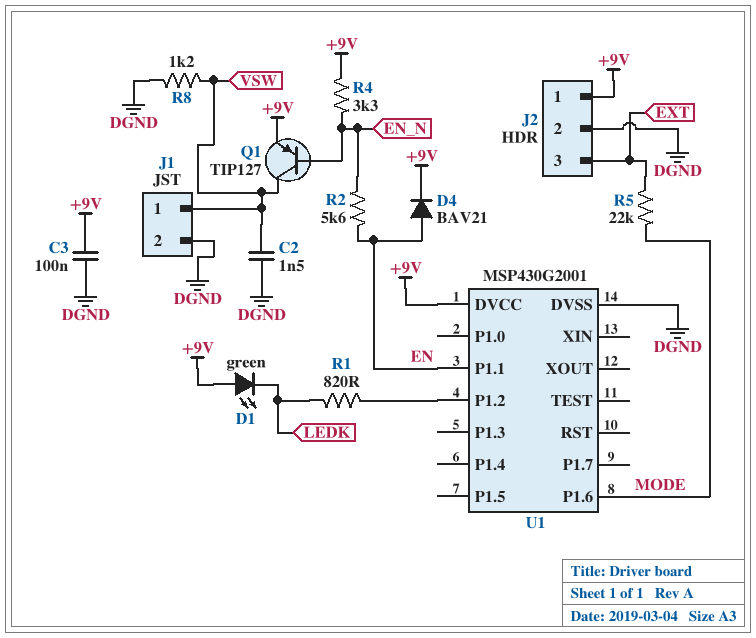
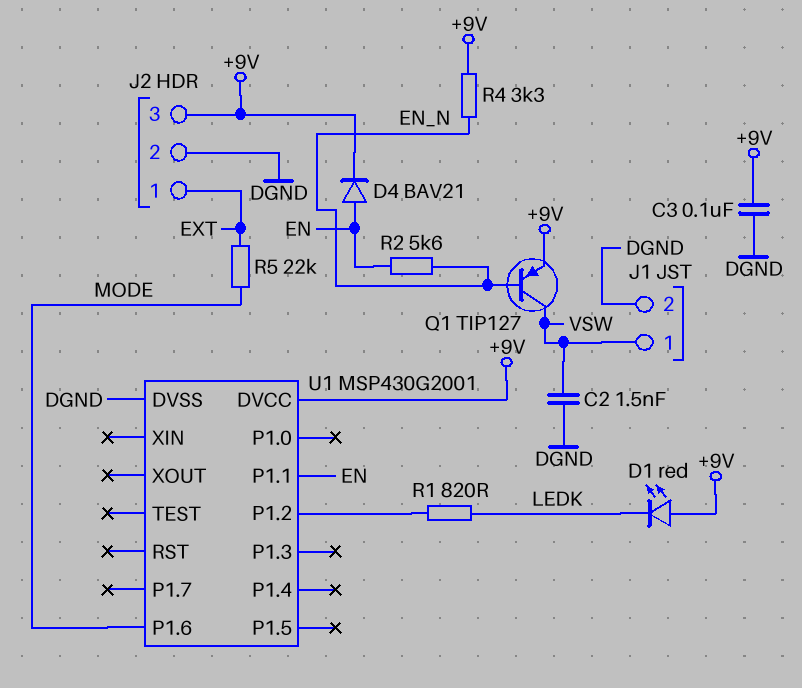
D1: LED green (A +9V, K LEDK) -> LED red (A +9V, K LEDK)
J2 pin 1: +9V -> EXT
J2 pin 3: EXT -> +9V
R8: 1.2k (DGND, VSW) -> none

